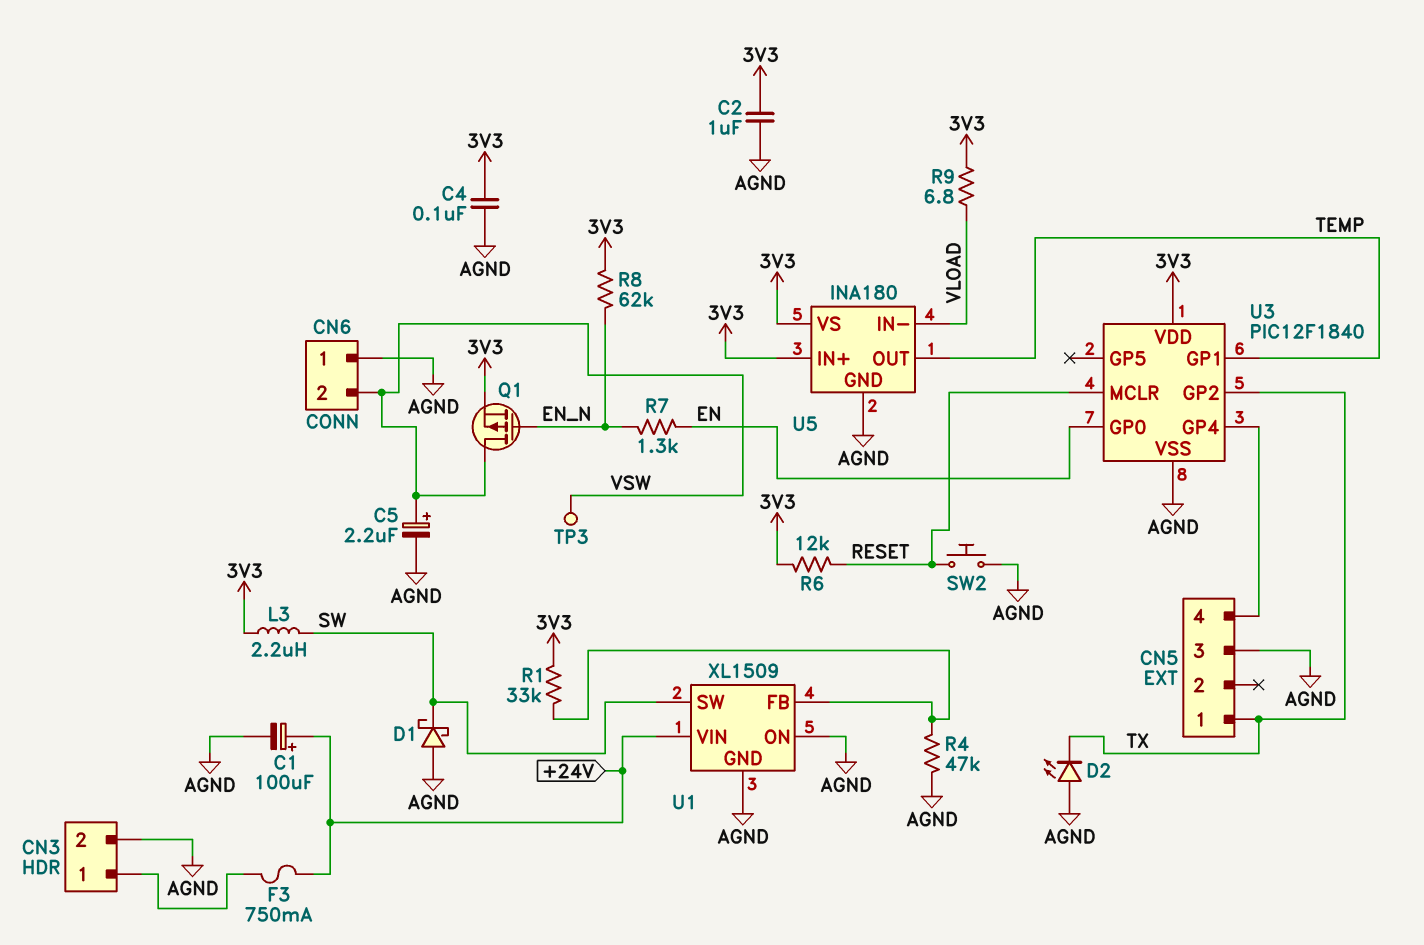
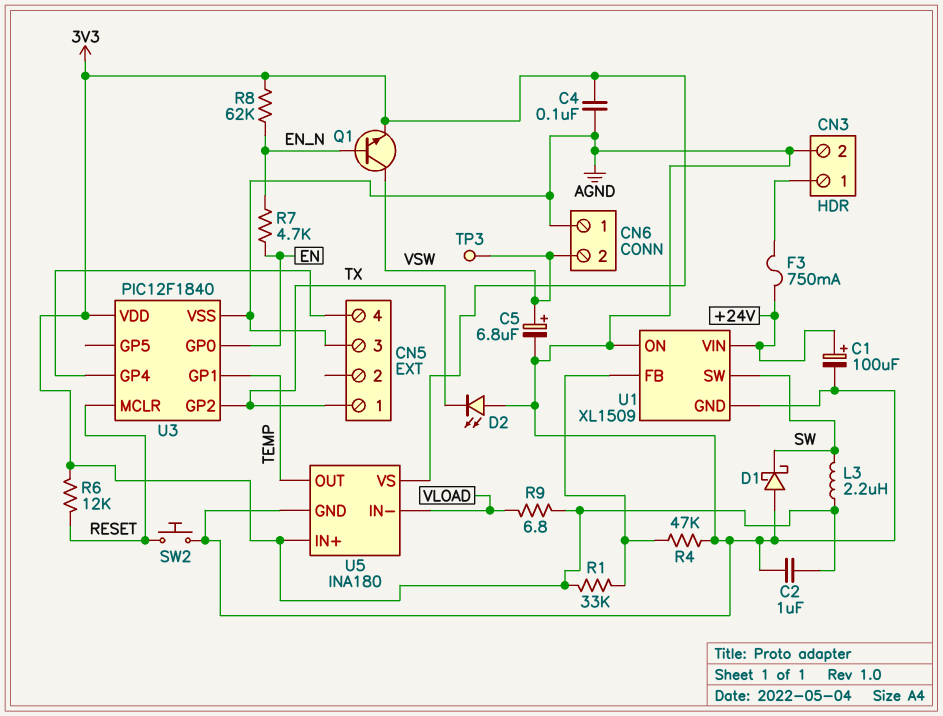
C5: 2.2uF (plus VSW, minus AGND) -> 6.8uF (plus VSW, minus AGND)
Q1: PMOS (G EN_N, D VSW, S 3V3) -> NPN (B EN_N, C VSW, E 3V3)
R7: 1.3k (EN, EN_N) -> 4.7k (EN, EN_N)

